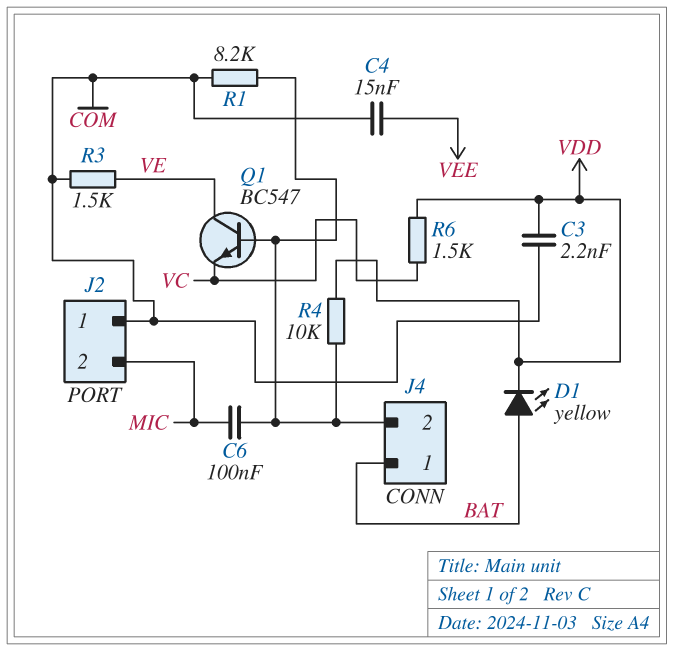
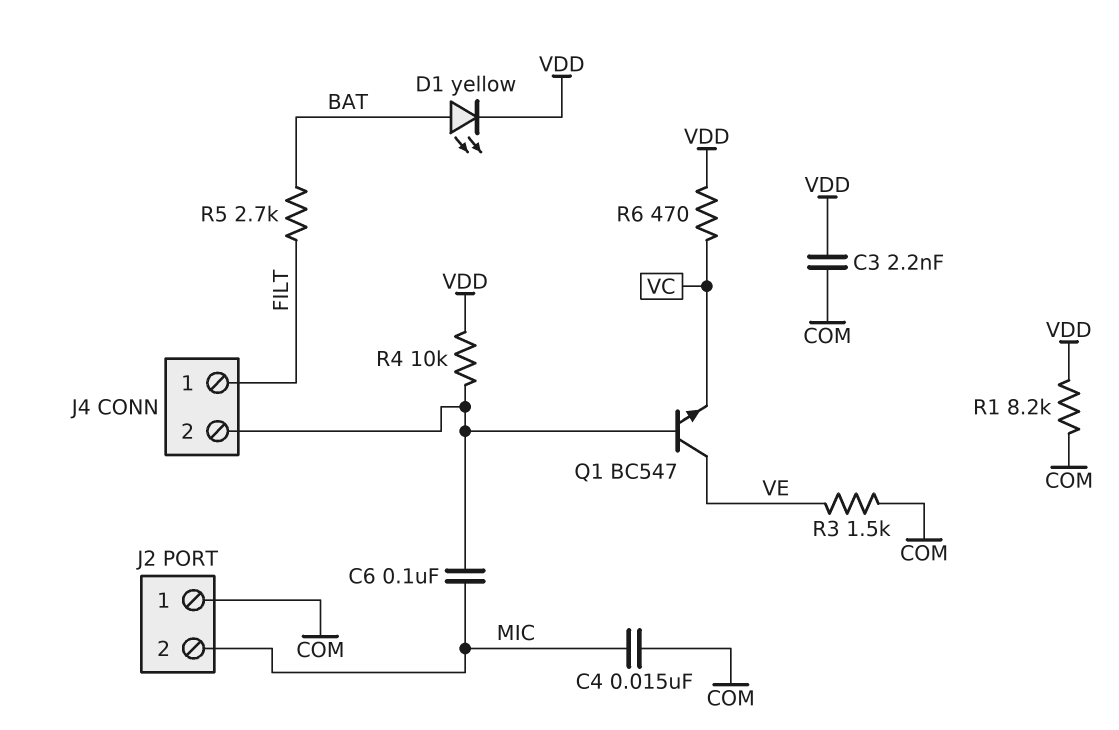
C4: 15nF (COM, VEE) -> 15nF (COM, MIC)
J4 pin 1: BAT -> FILT
R1: 8.2k (COM, J4/2) -> 8.2k (COM, VDD)
R5: none -> 2.7k (BAT, FILT)
R6: 1.5k (VC, VDD) -> 470 (VC, VDD)

